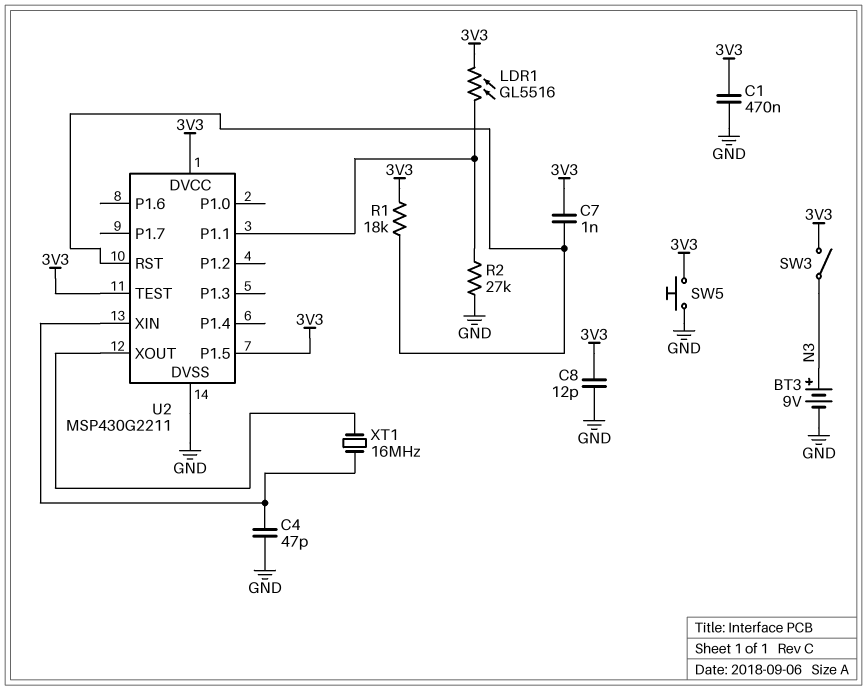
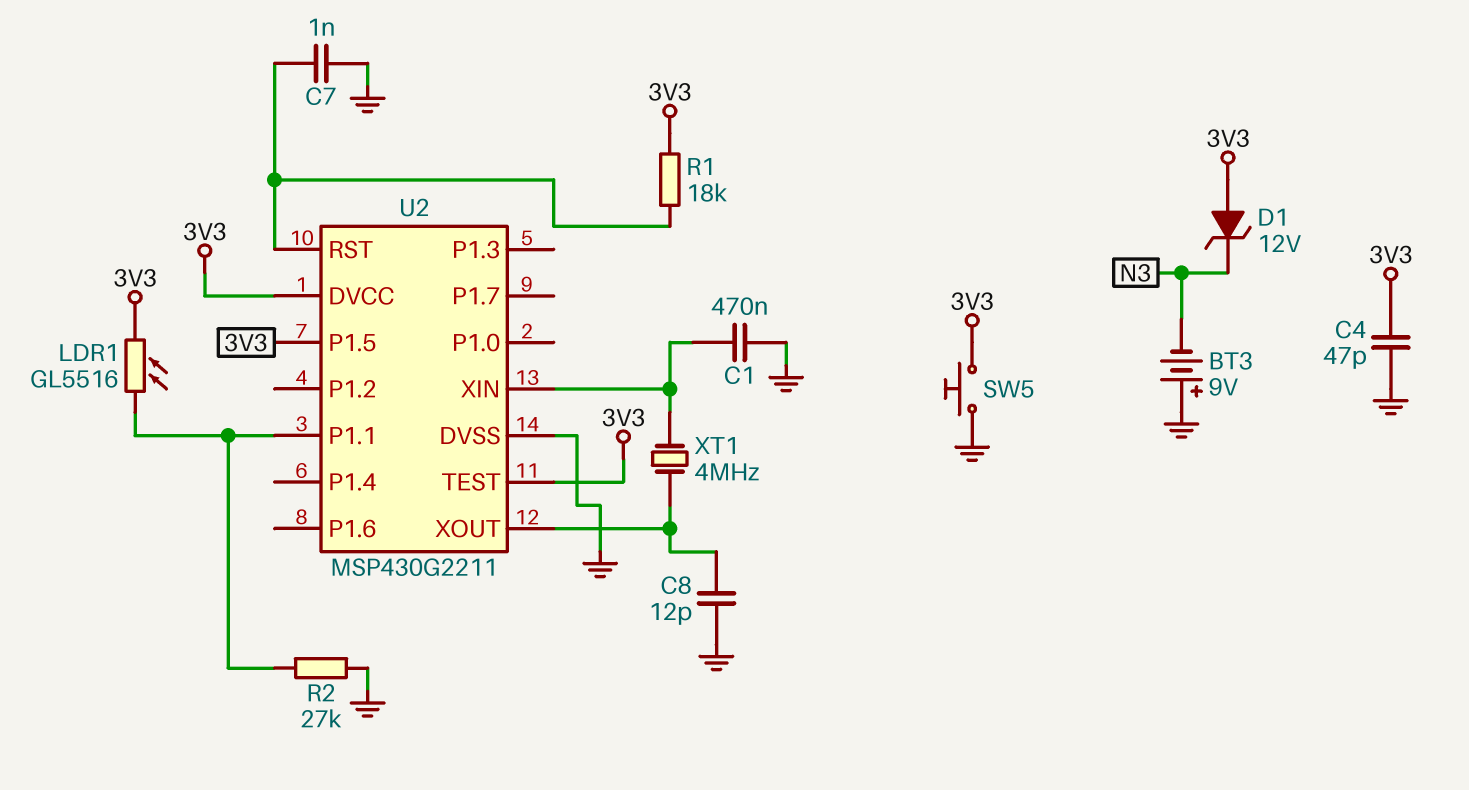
BT3: 9V (plus N3, minus GND) -> 9V (plus GND, minus N3)
C1: 470nF (3V3, GND) -> 470nF (GND, U2/XIN)
C4: 47pF (GND, U2/XIN) -> 47pF (3V3, GND)
C7: 1nF (3V3, U2/RST) -> 1nF (GND, U2/RST)
C8: 12pF (3V3, GND) -> 12pF (GND, U2/XOUT)
D1: none -> zener 12V (A 3V3, K N3)
SW3: switch (3V3, N3) -> none
XT1: 16MHz (U2/XIN, U2/XOUT) -> 4MHz (U2/XIN, U2/XOUT)

